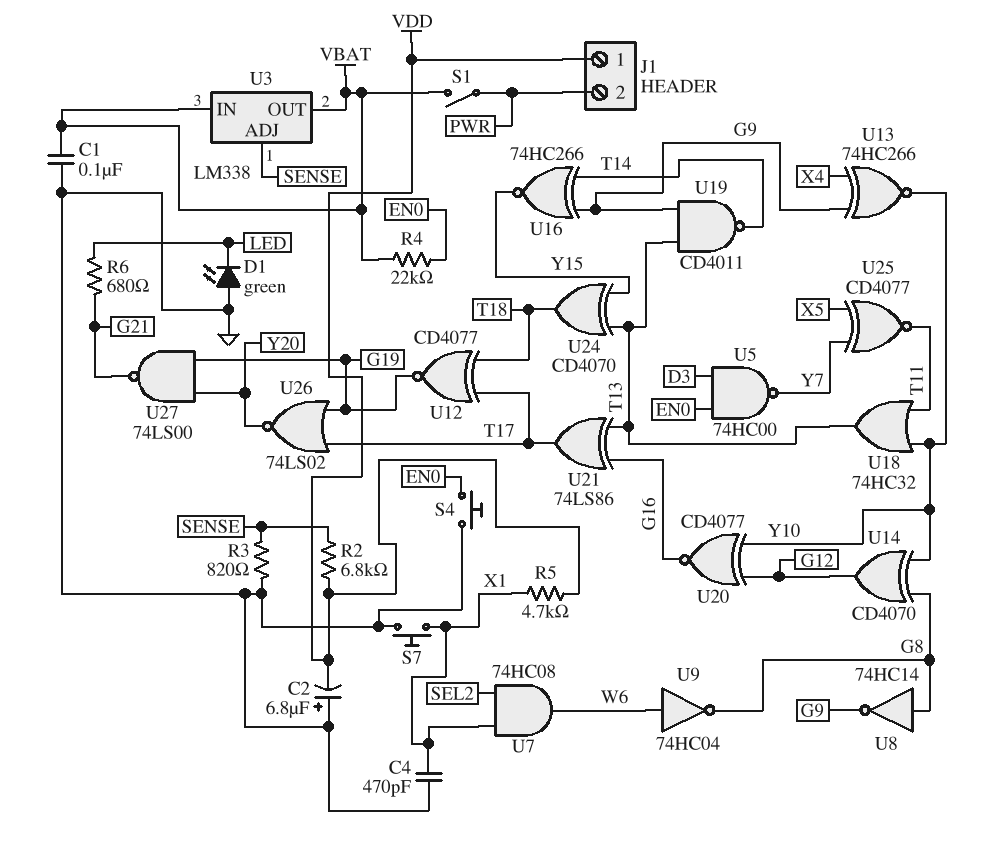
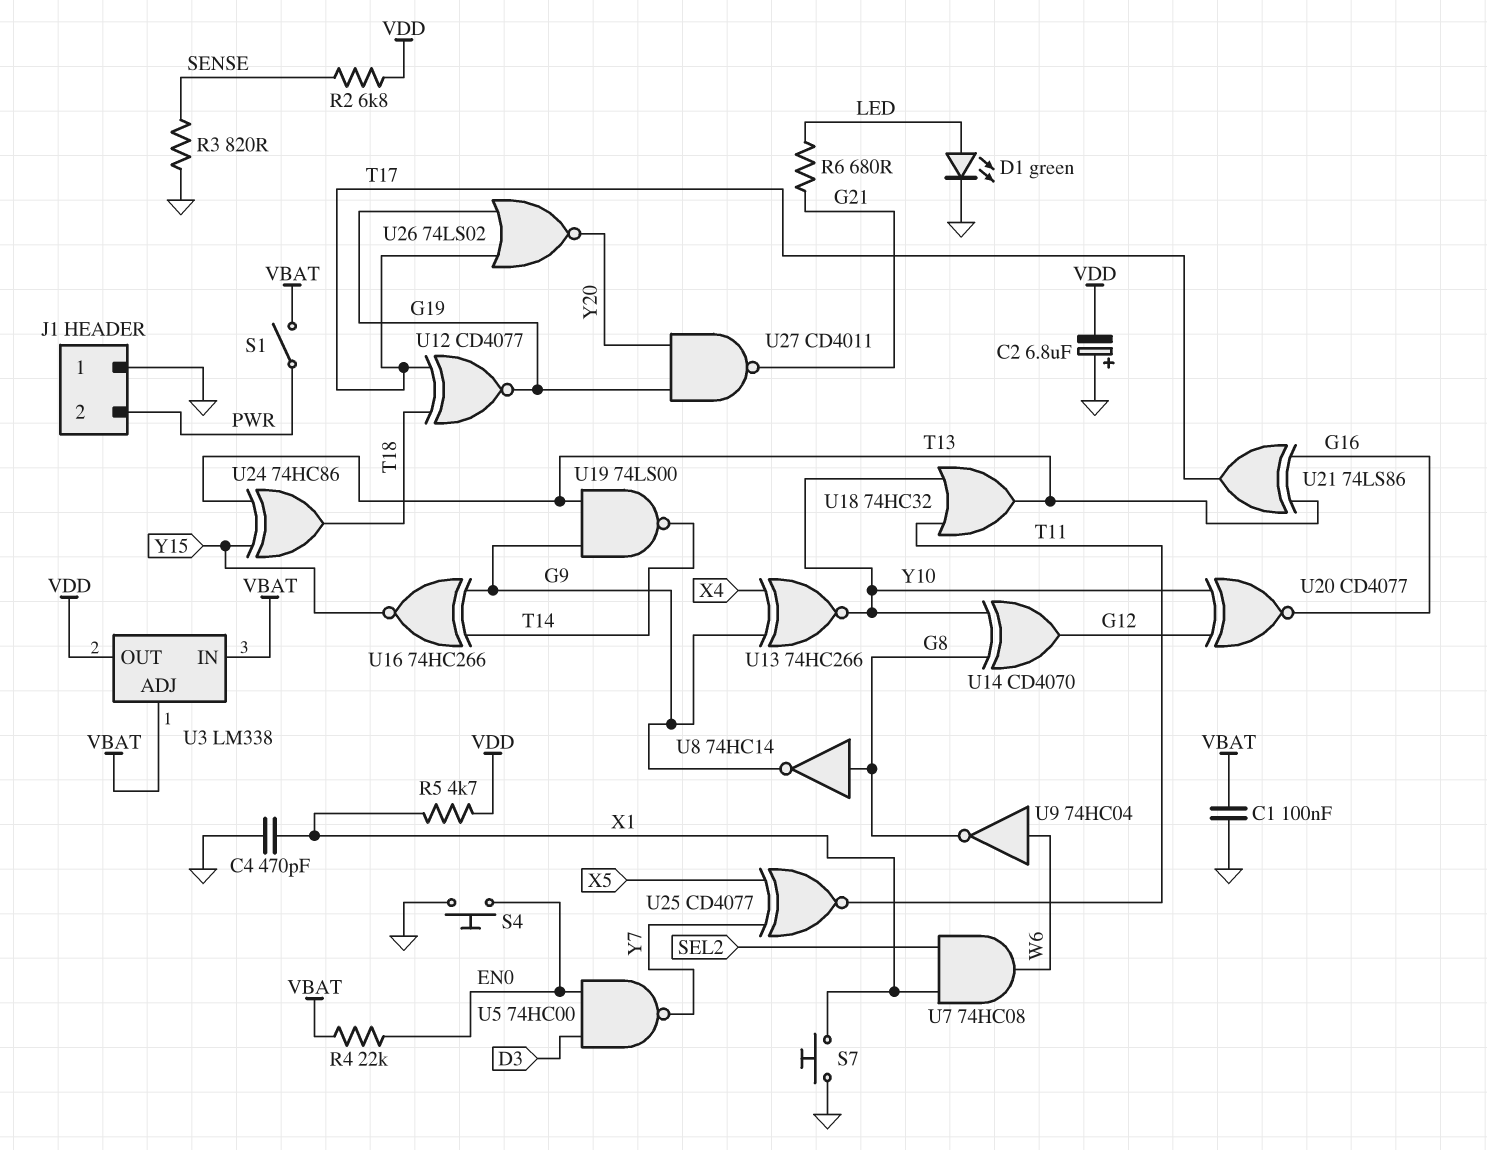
D1: LED green (A GND, K LED) -> LED green (A LED, K GND)
J1 pin 1: VDD -> GND
U3 pin ADJ: SENSE -> VBAT
U3 pin OUT: VBAT -> VDD
U19: NAND CD4011 (in G9, in T13, out T14) -> NAND 74LS00 (in G9, in T13, out T14)
U24: XOR CD4070 (in T13, in Y15, out T18) -> XOR 74HC86 (in T13, in Y15, out T18)
U27: NAND 74LS00 (in G19, in Y20, out G21) -> NAND CD4011 (in G19, in Y20, out G21)

